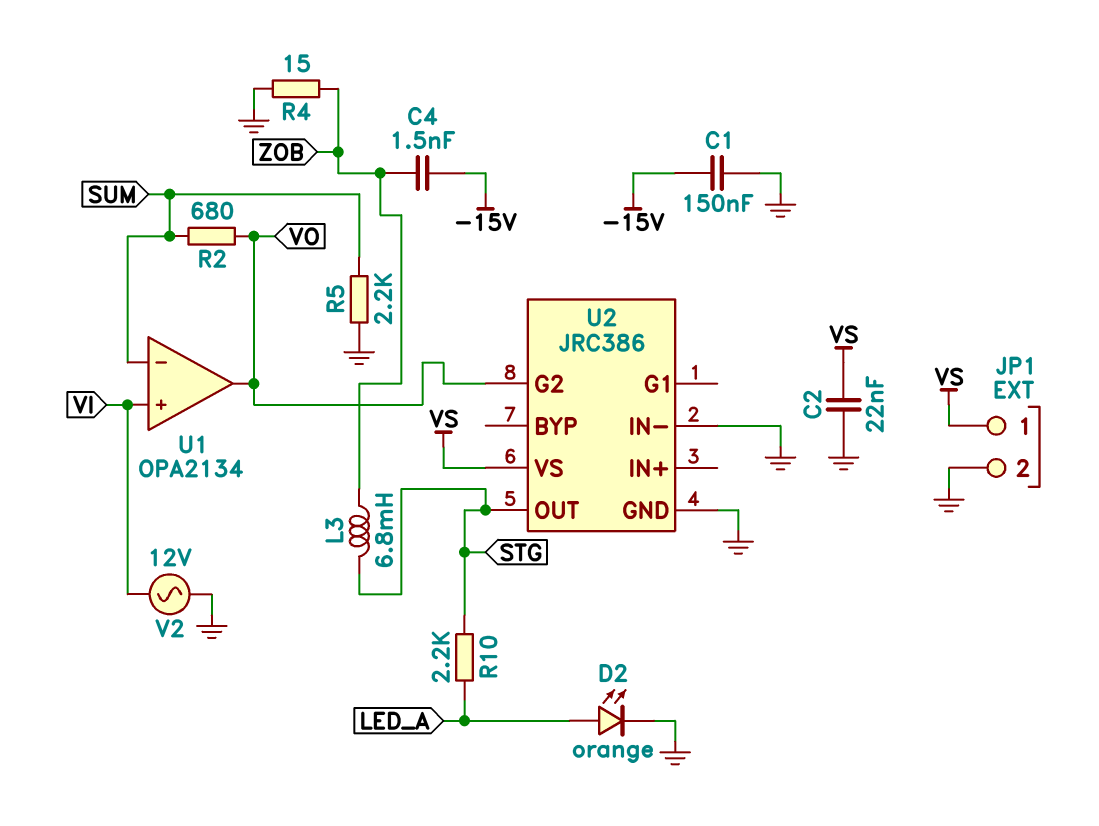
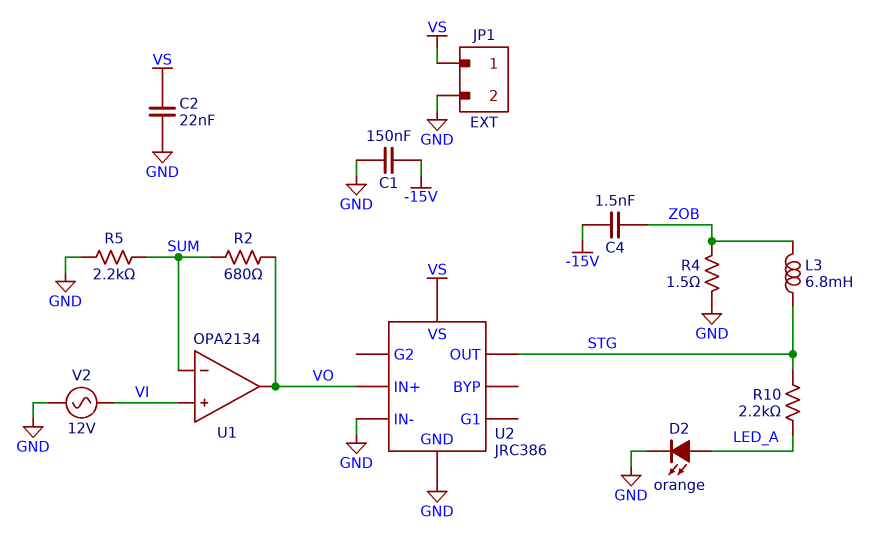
R4: 15 (GND, ZOB) -> 1.5 (GND, ZOB)
U2 pin G2: VO -> none
U2 pin IN+: none -> VO

